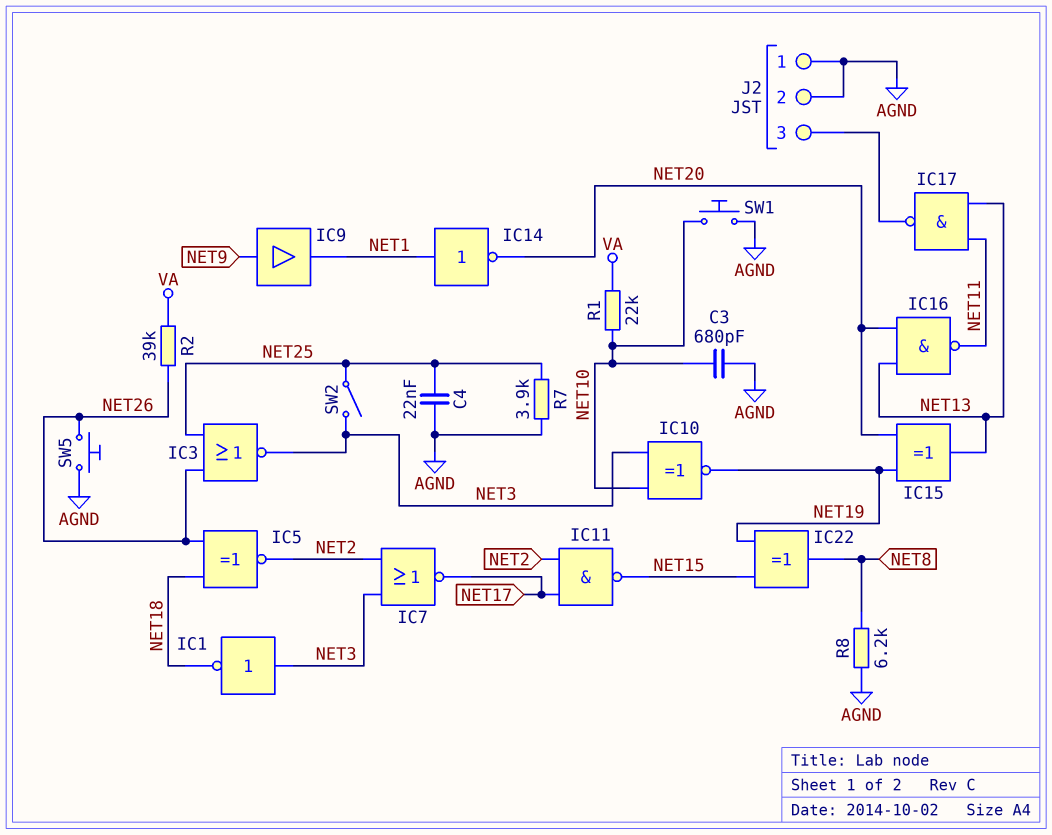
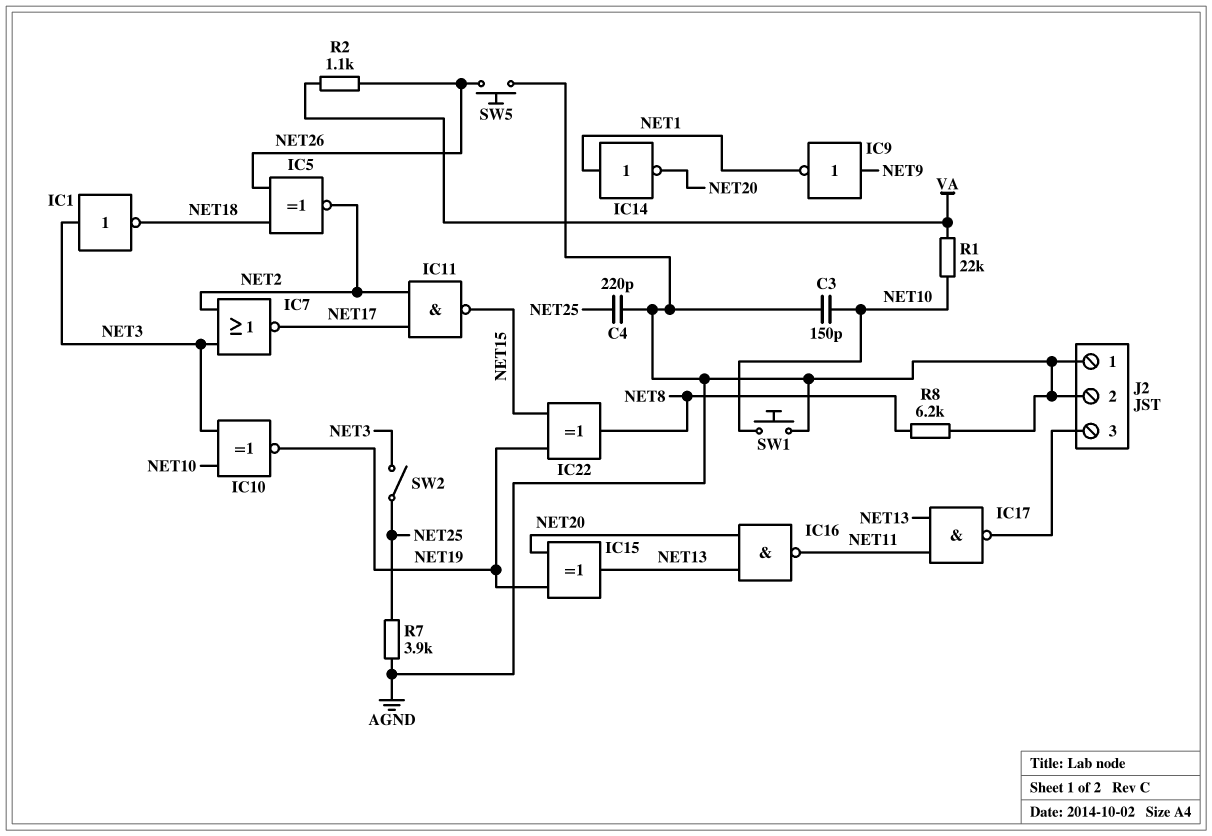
C3: 680pF (AGND, NET10) -> 150pF (AGND, NET10)
C4: 22nF (AGND, NET25) -> 220pF (AGND, NET25)
IC3: NOR (in NET25, in NET26, out NET3) -> none
IC9: buffer (in NET9, out NET1) -> NOT (in NET9, out NET1)
R2: 39k (NET26, VA) -> 1.1k (NET26, VA)

